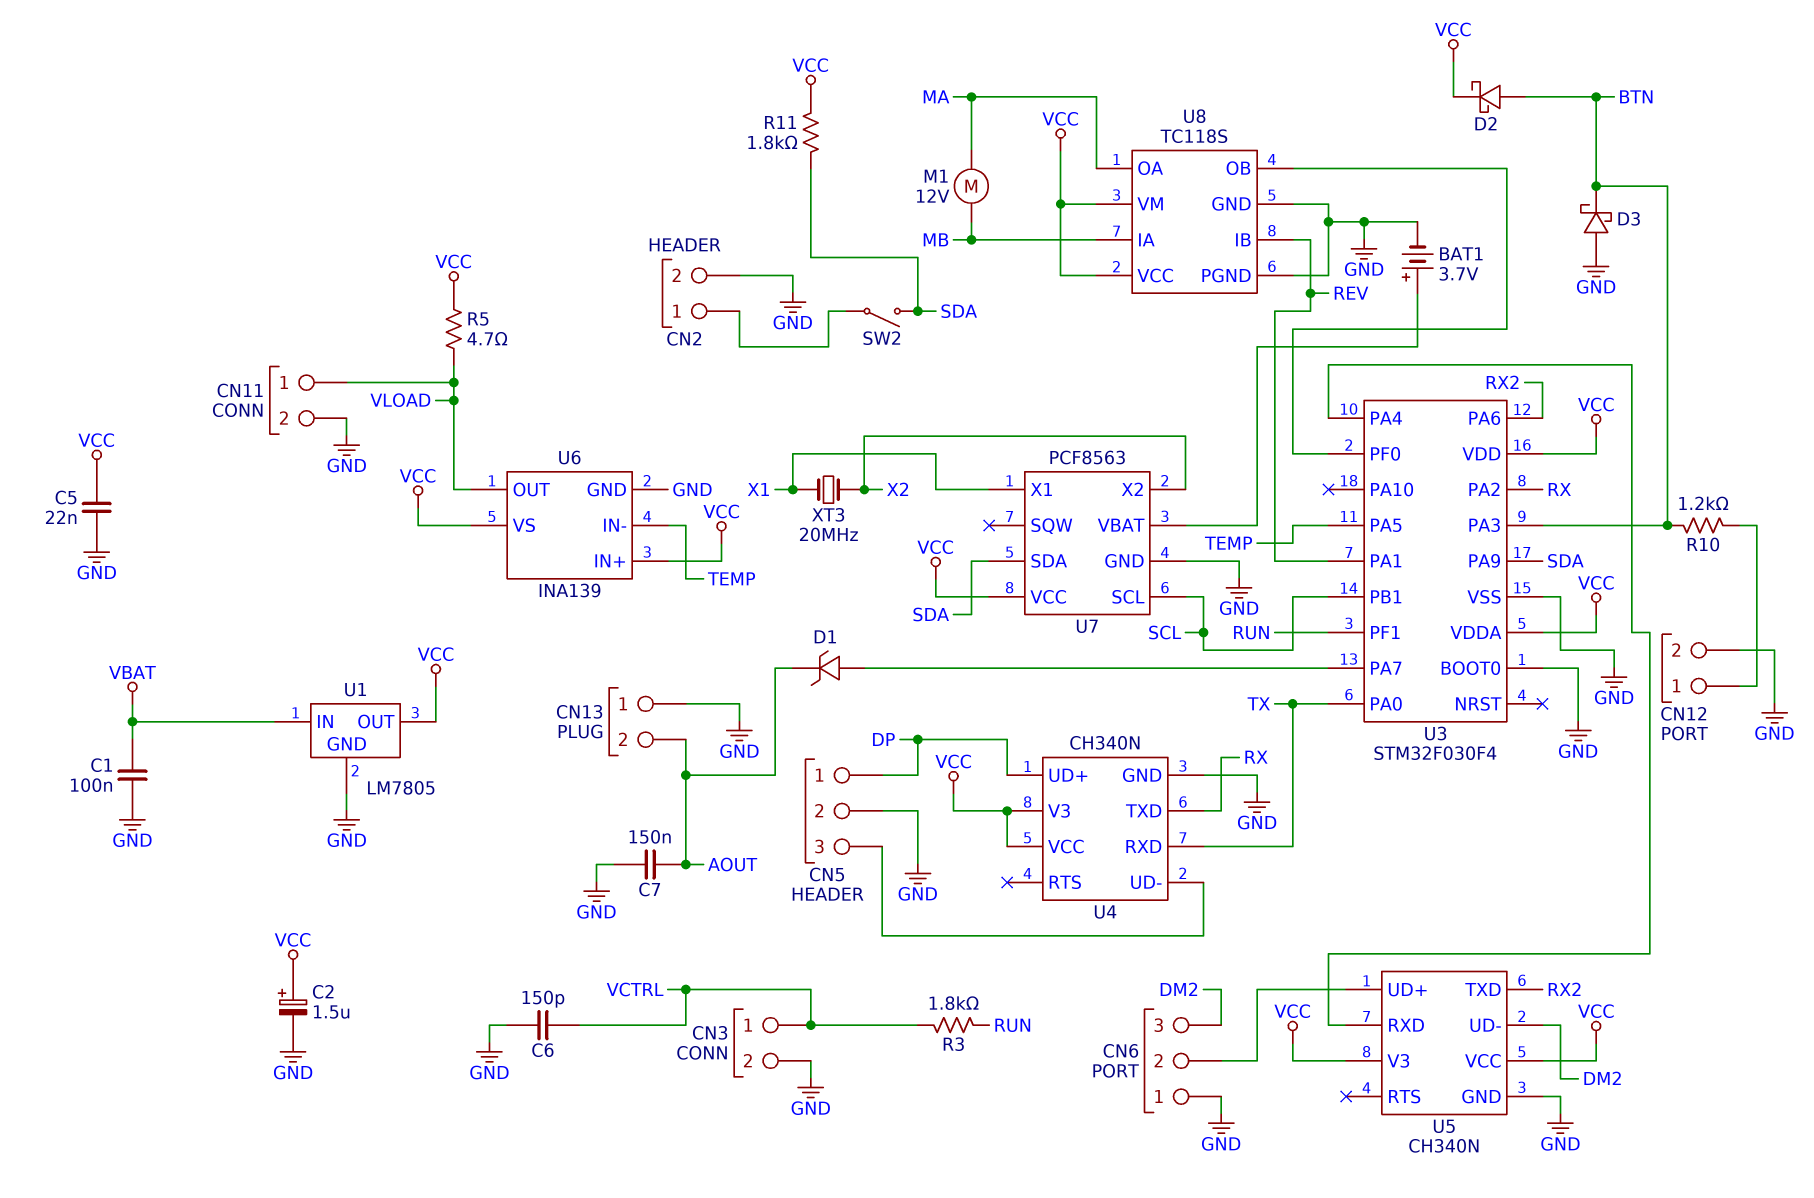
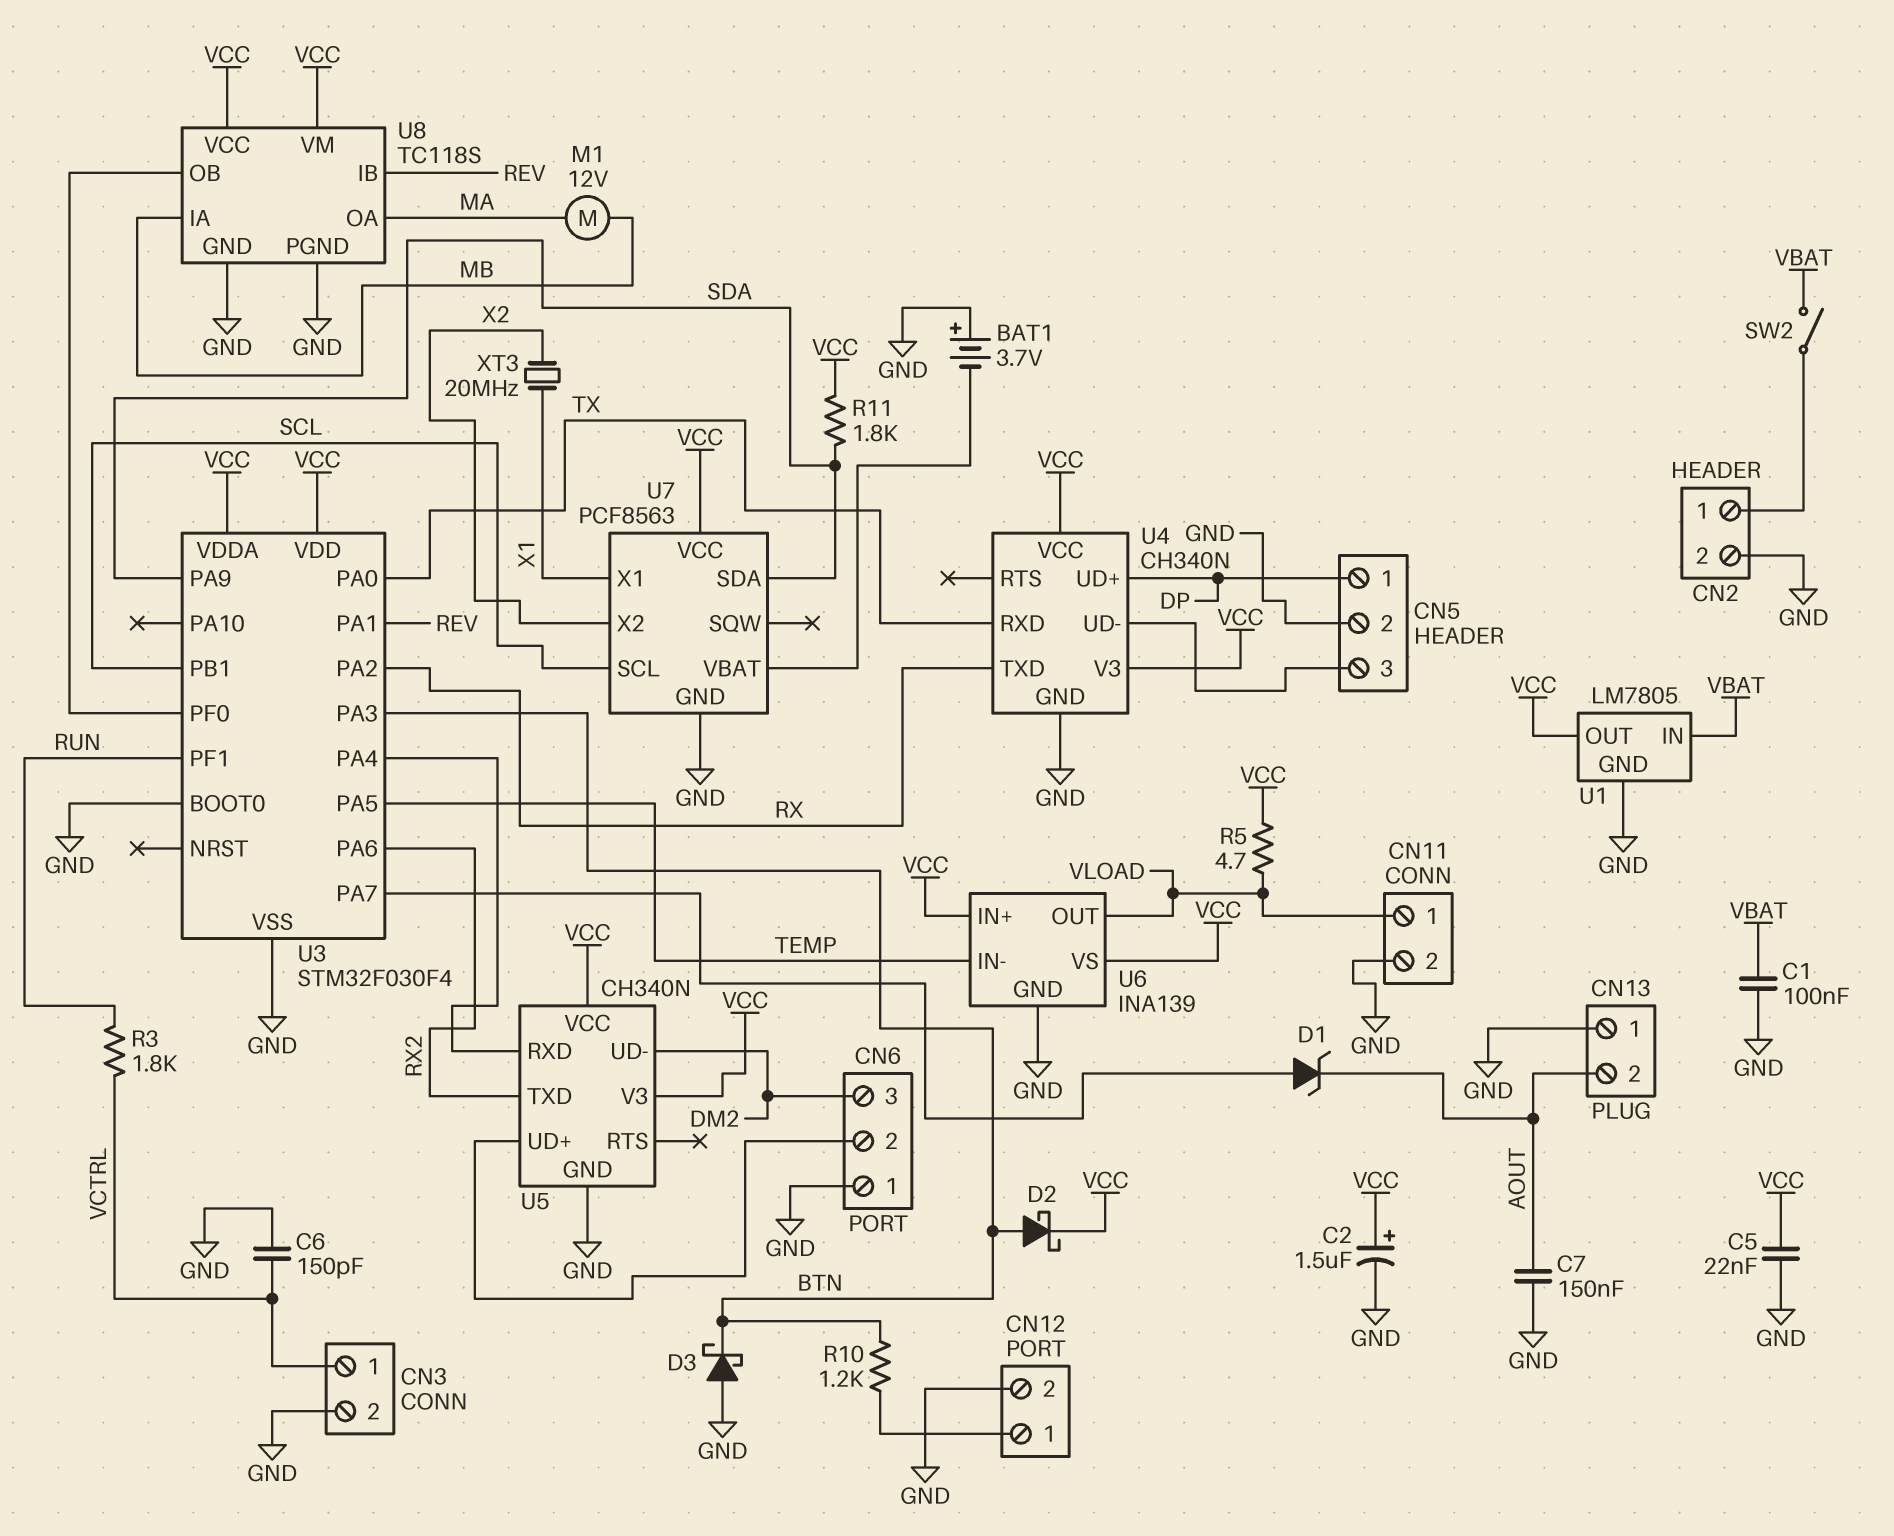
BAT1: 3.7V (plus U7/VBAT, minus GND) -> 3.7V (plus GND, minus U7/VBAT)
SW2: switch (CN2/1, SDA) -> switch (CN2/1, VBAT)

